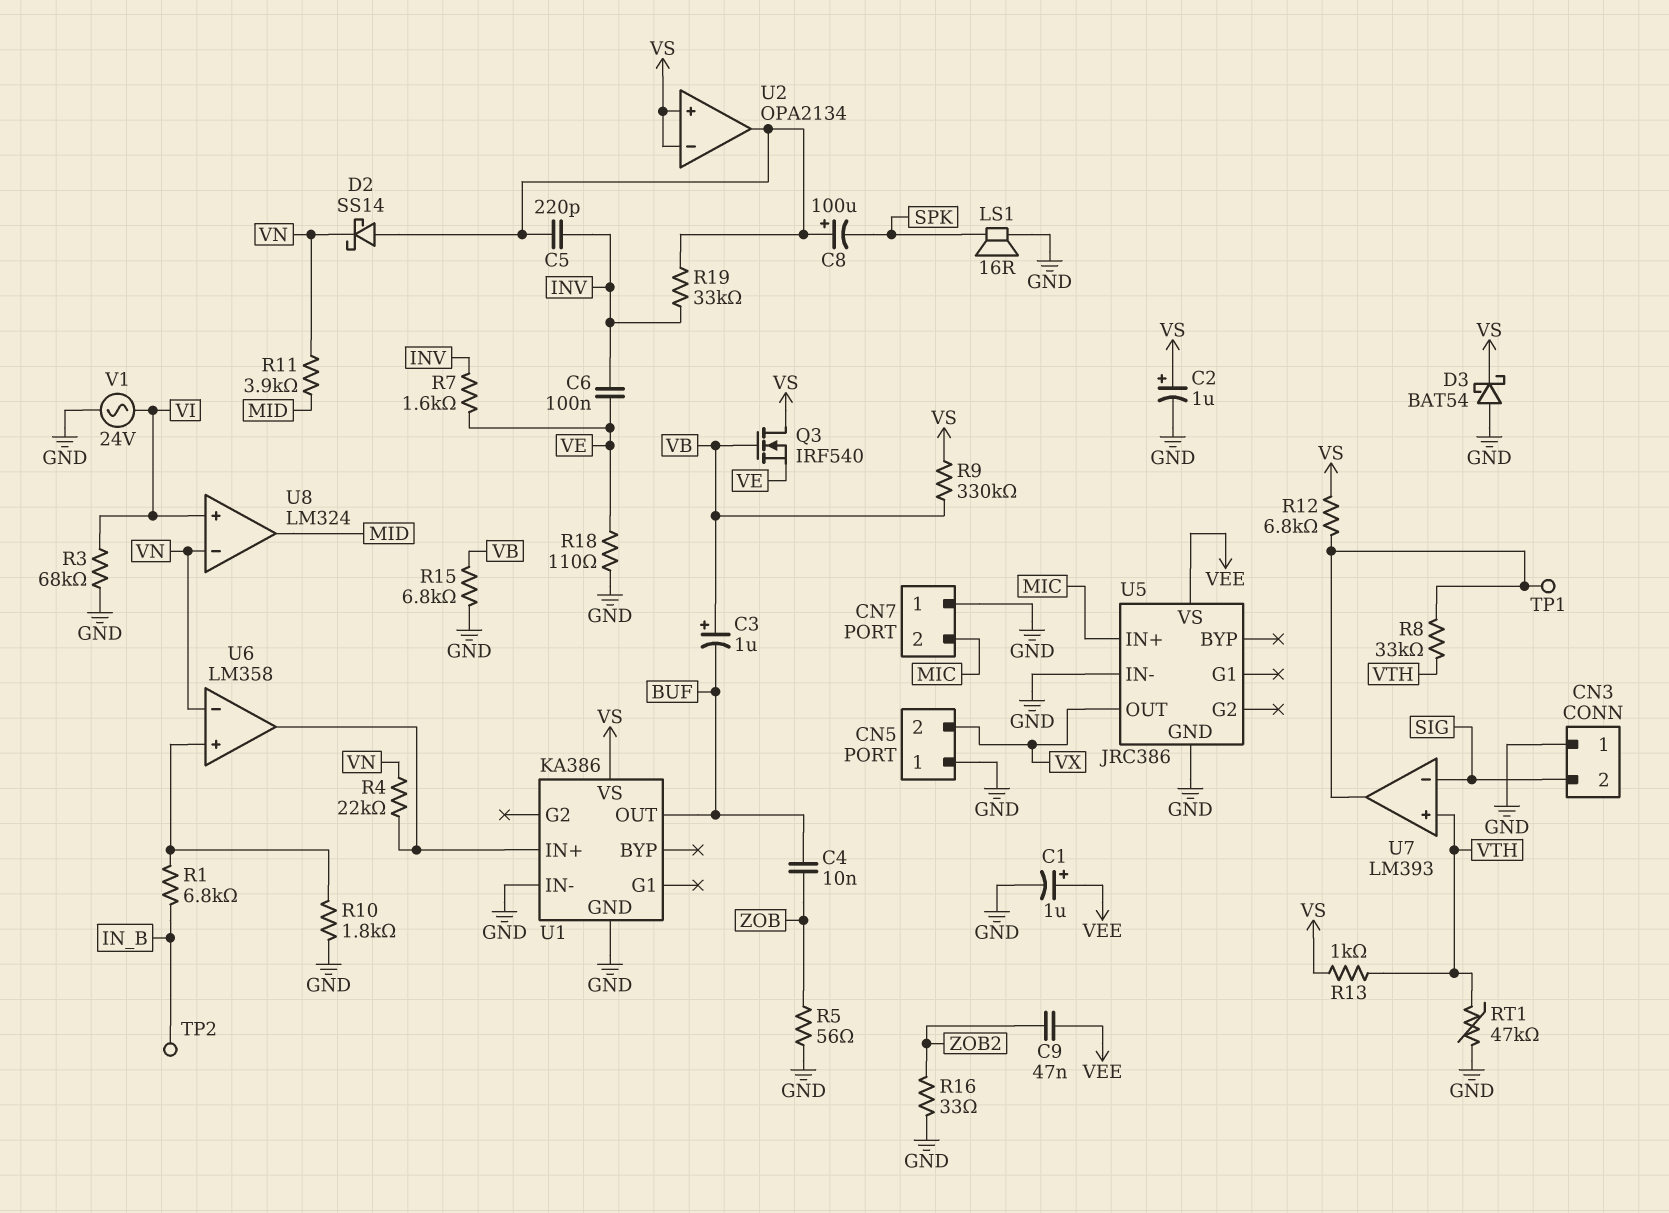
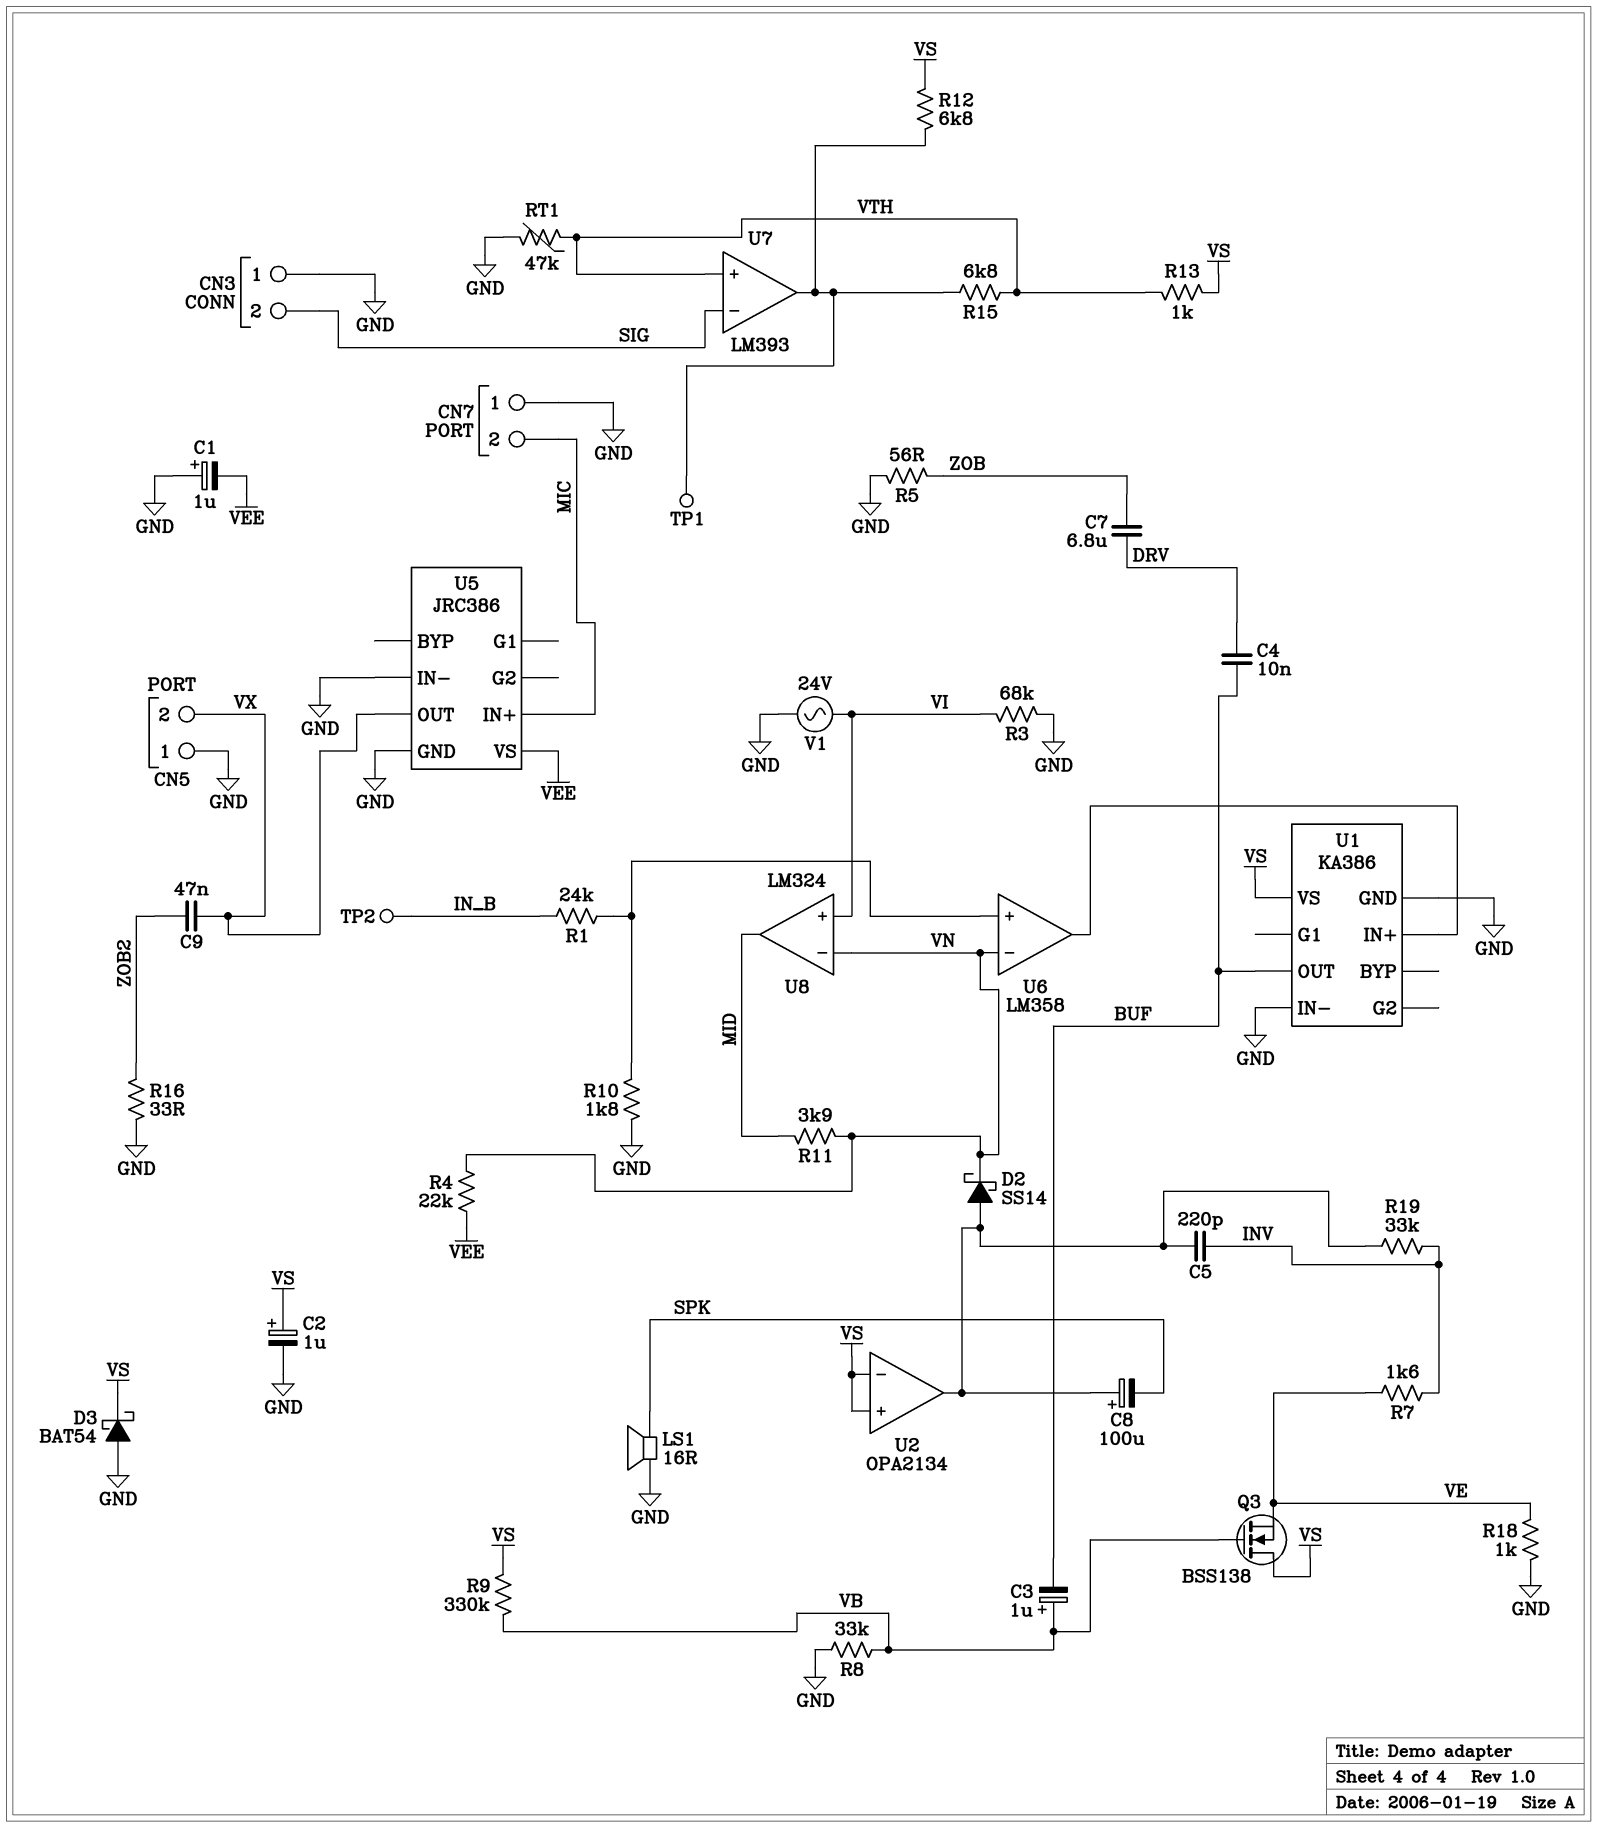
C1: 1uF (plus VEE, minus GND) -> 1uF (plus GND, minus VEE)
C4: 10nF (BUF, ZOB) -> 10nF (BUF, DRV)
C6: 100nF (INV, VE) -> none
C7: none -> 6.8uF (DRV, ZOB)
C9: 47nF (VEE, ZOB2) -> 47nF (VX, ZOB2)
Q3: NMOS IRF540 (G VB, D VS, S VE) -> NMOS BSS138 (G VB, D VS, S VE)
R1: 6.8k (IN_B, U6/in+) -> 24k (IN_B, U6/in+)
R4: 22k (U1/IN+, VN) -> 22k (VEE, VN)
R8: 33k (U7/out, VTH) -> 33k (GND, VB)
R15: 6.8k (GND, VB) -> 6.8k (U7/out, VTH)
R18: 110 (GND, VE) -> 1k (GND, VE)

